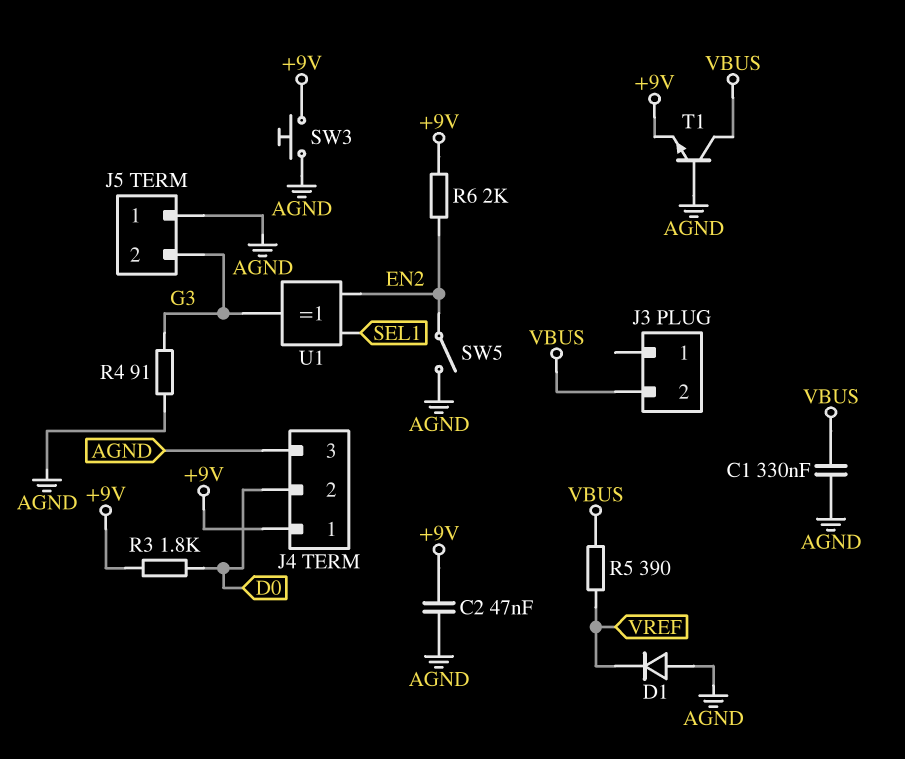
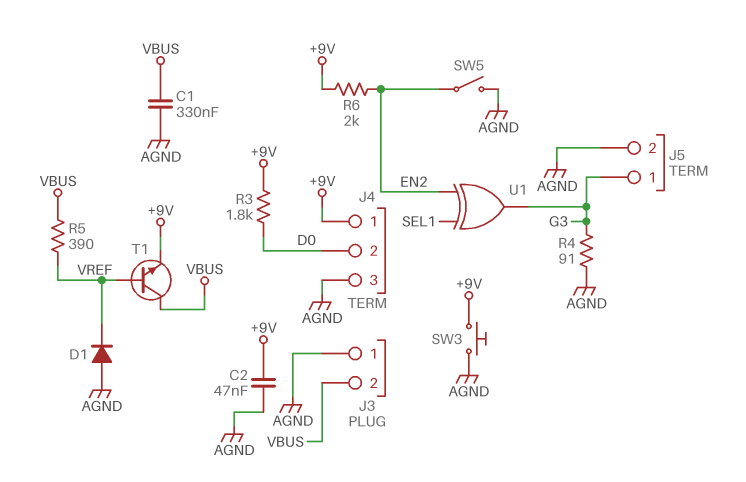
J3 pin 1: none -> AGND
J5 pin 1: AGND -> G3
J5 pin 2: G3 -> AGND
T1: NPN (B AGND, C VBUS, E +9V) -> NPN (B VREF, C VBUS, E +9V)

